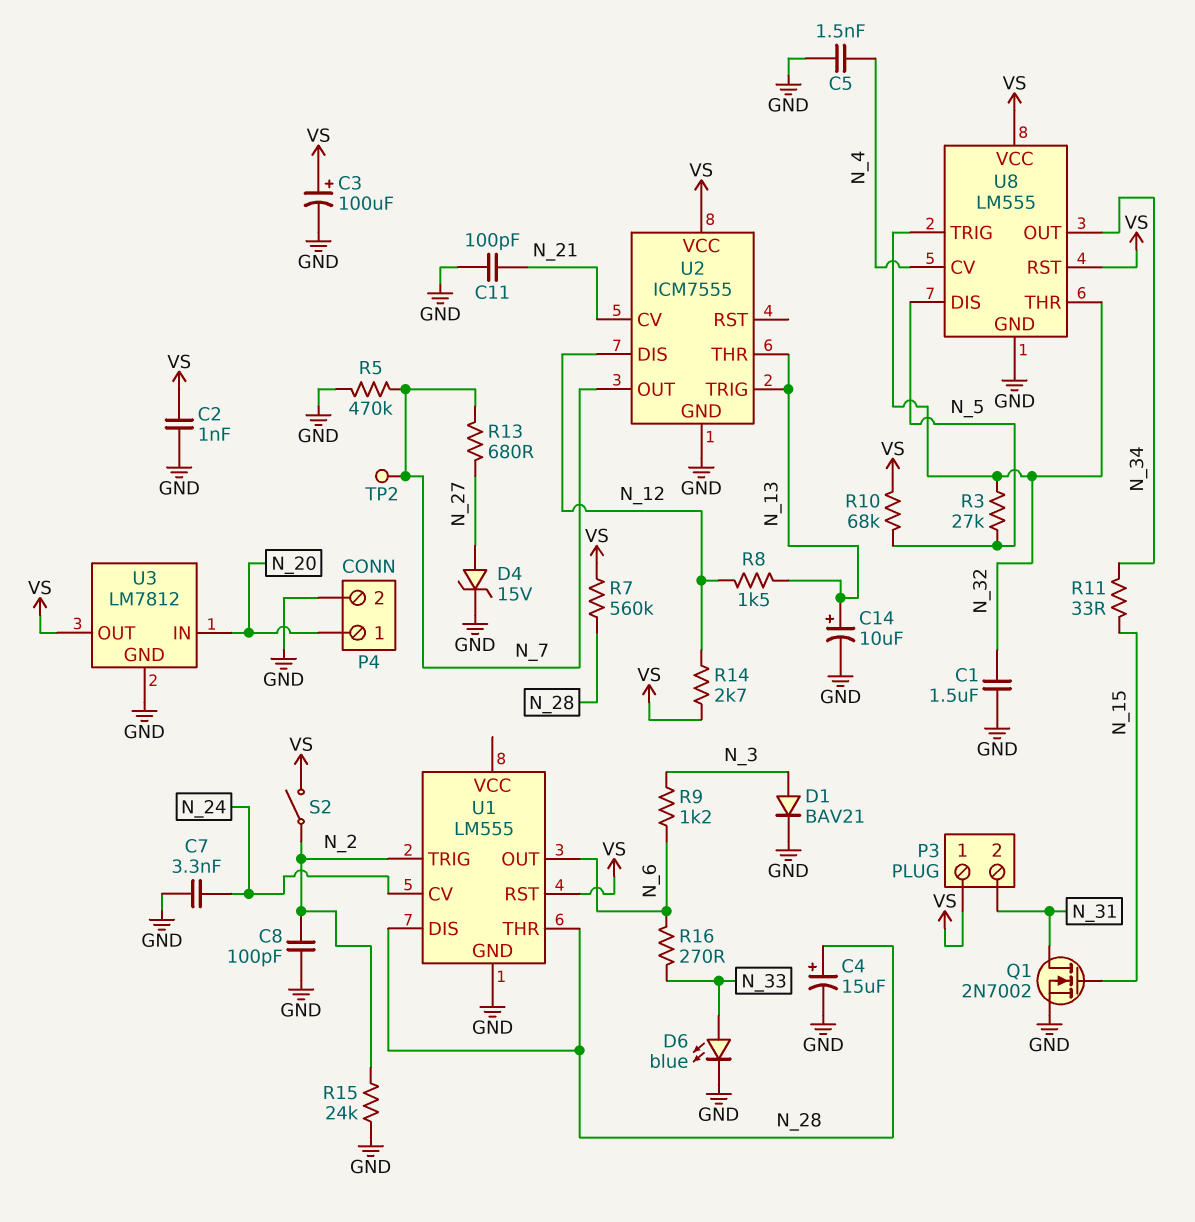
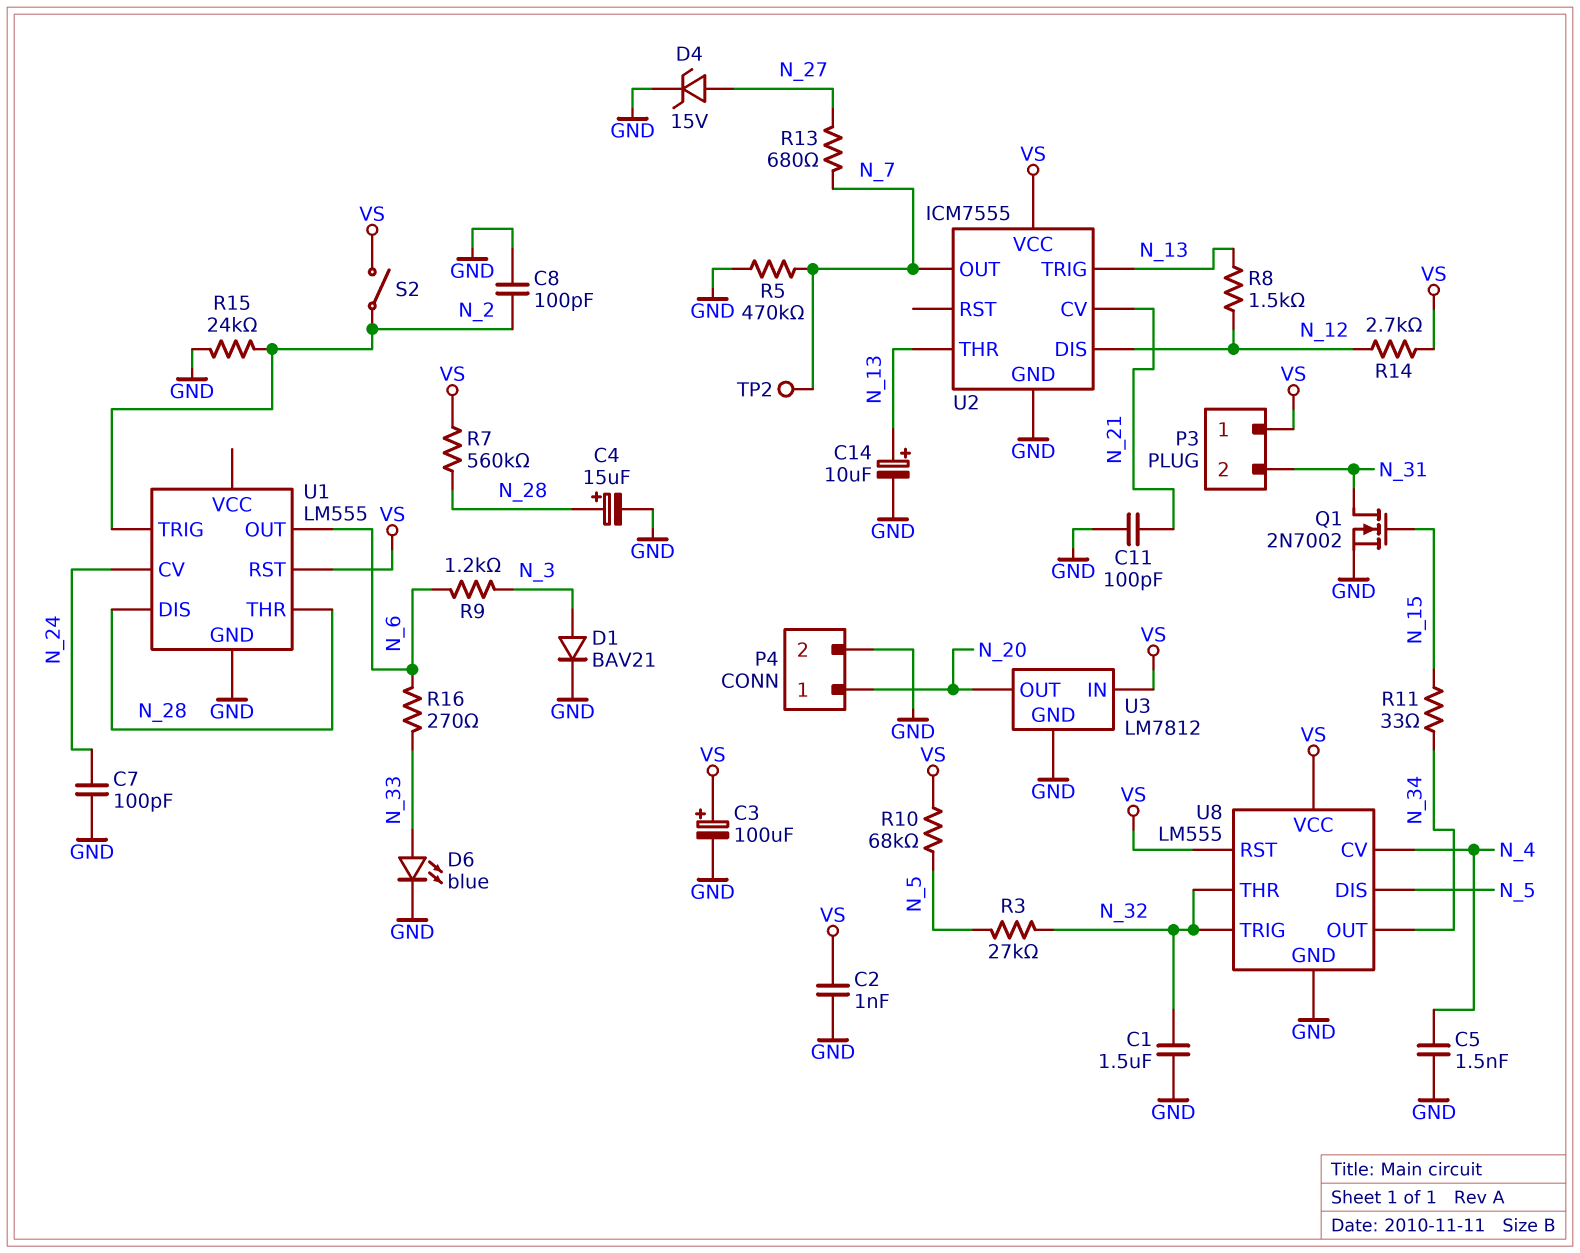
C7: 3.3nF (GND, N_24) -> 100pF (GND, N_24)
U3 pin IN: N_20 -> VS
U3 pin OUT: VS -> N_20

